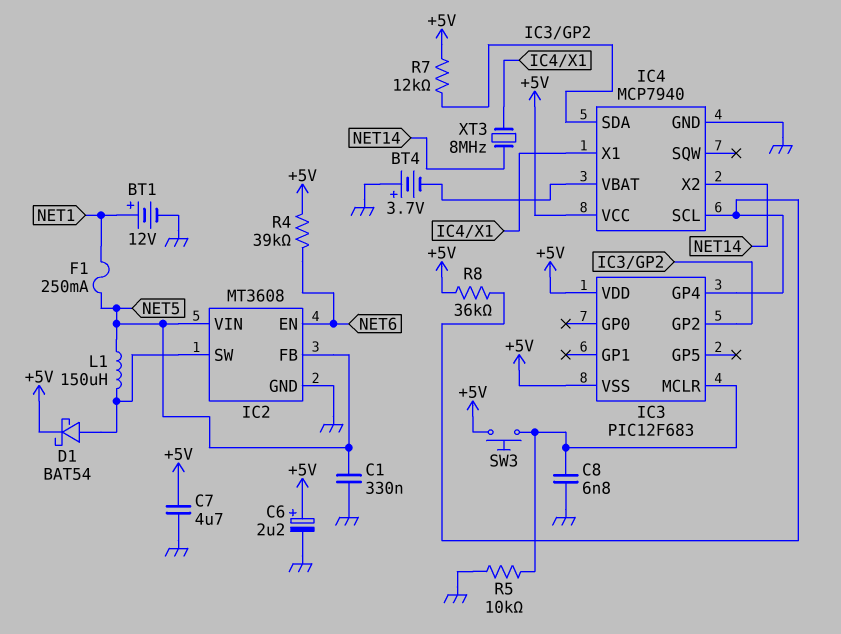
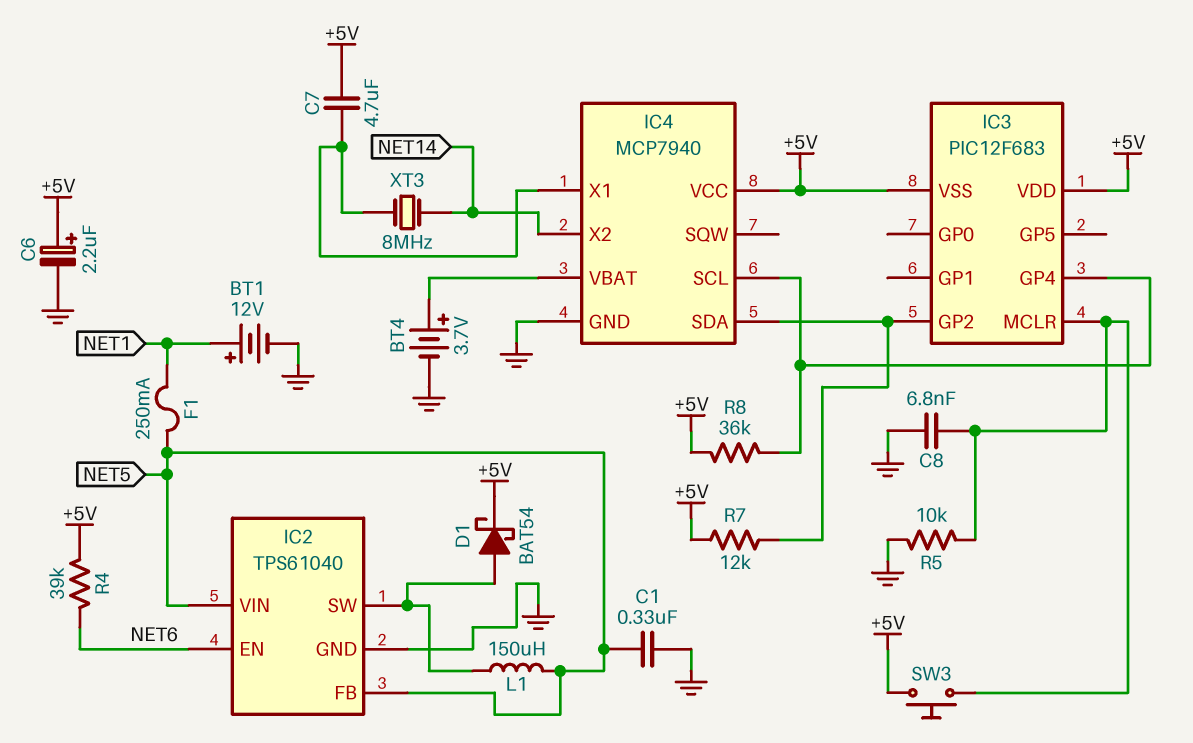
BT4: 3.7V (plus GND, minus IC4/VBAT) -> 3.7V (plus IC4/VBAT, minus GND)
C7: 4.7uF (+5V, GND) -> 4.7uF (+5V, IC4/X1)
IC2: MT3608 -> TPS61040

